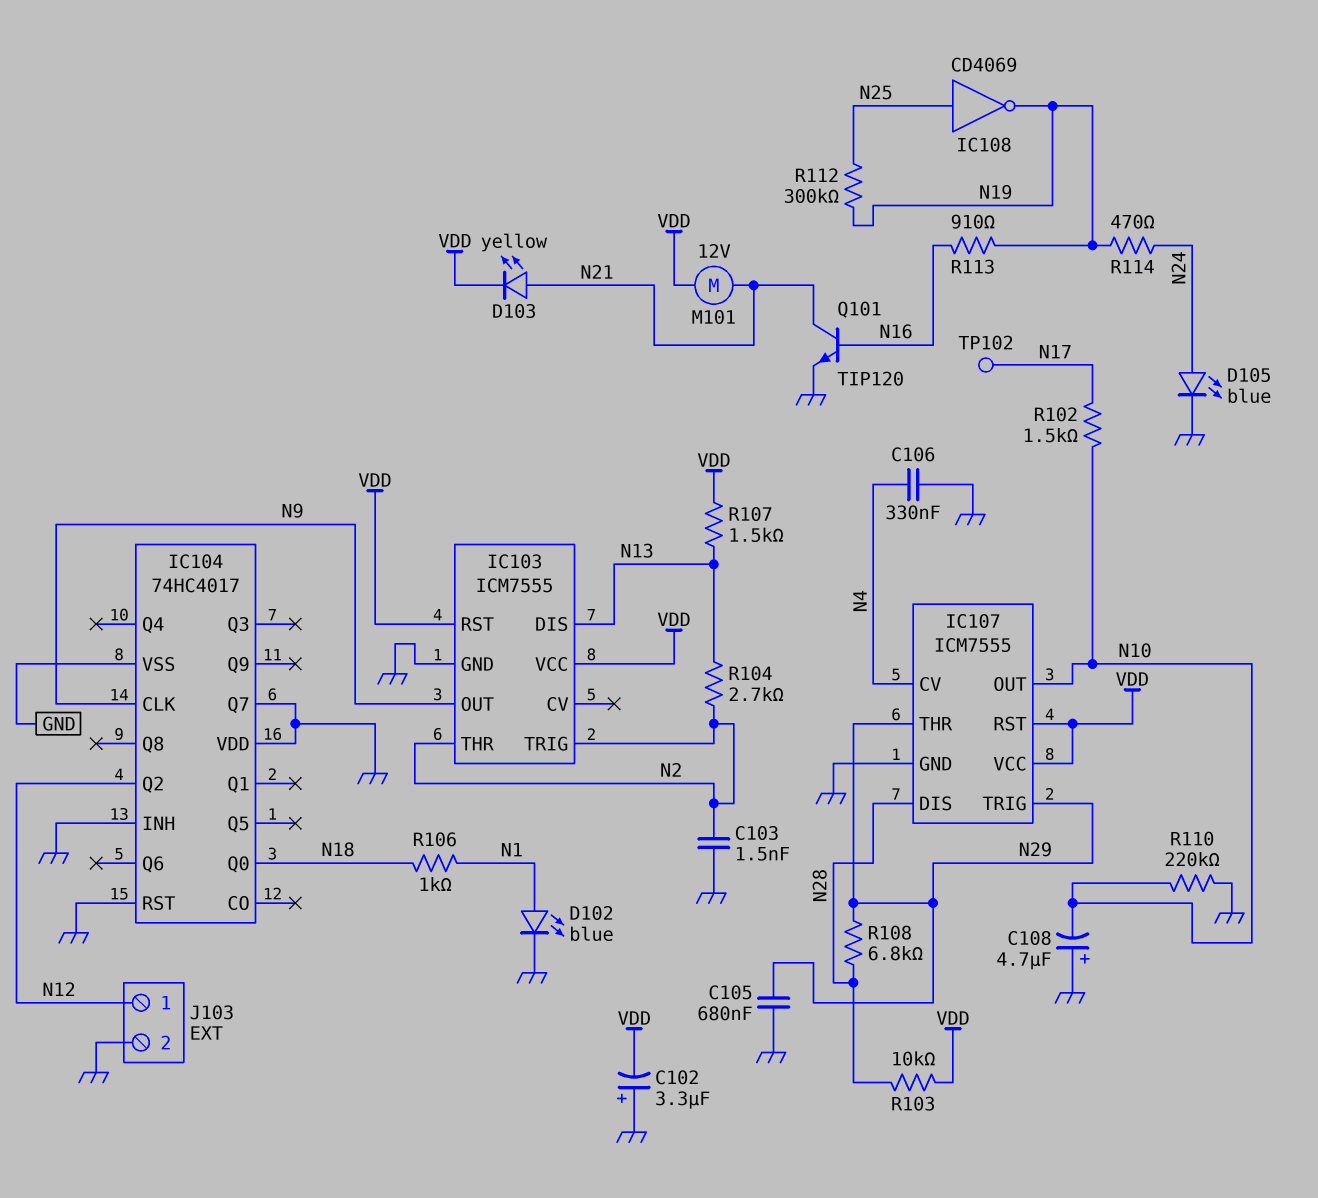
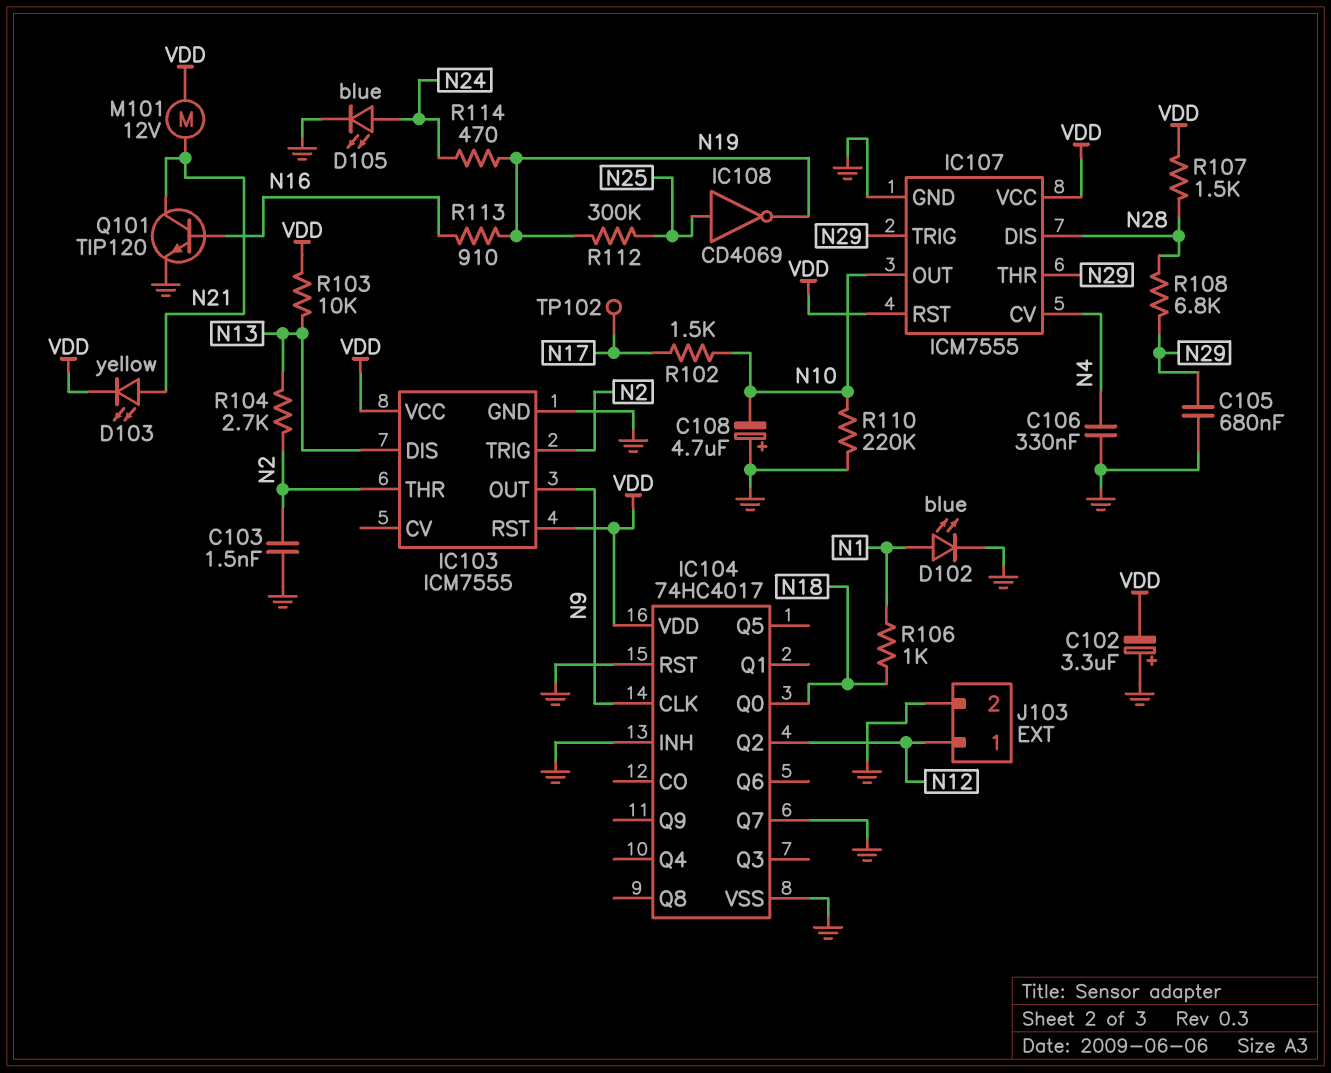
IC104 pin VDD: GND -> VDD
R103: 10k (N28, VDD) -> 10k (N13, VDD)
R107: 1.5k (N13, VDD) -> 1.5k (N28, VDD)

